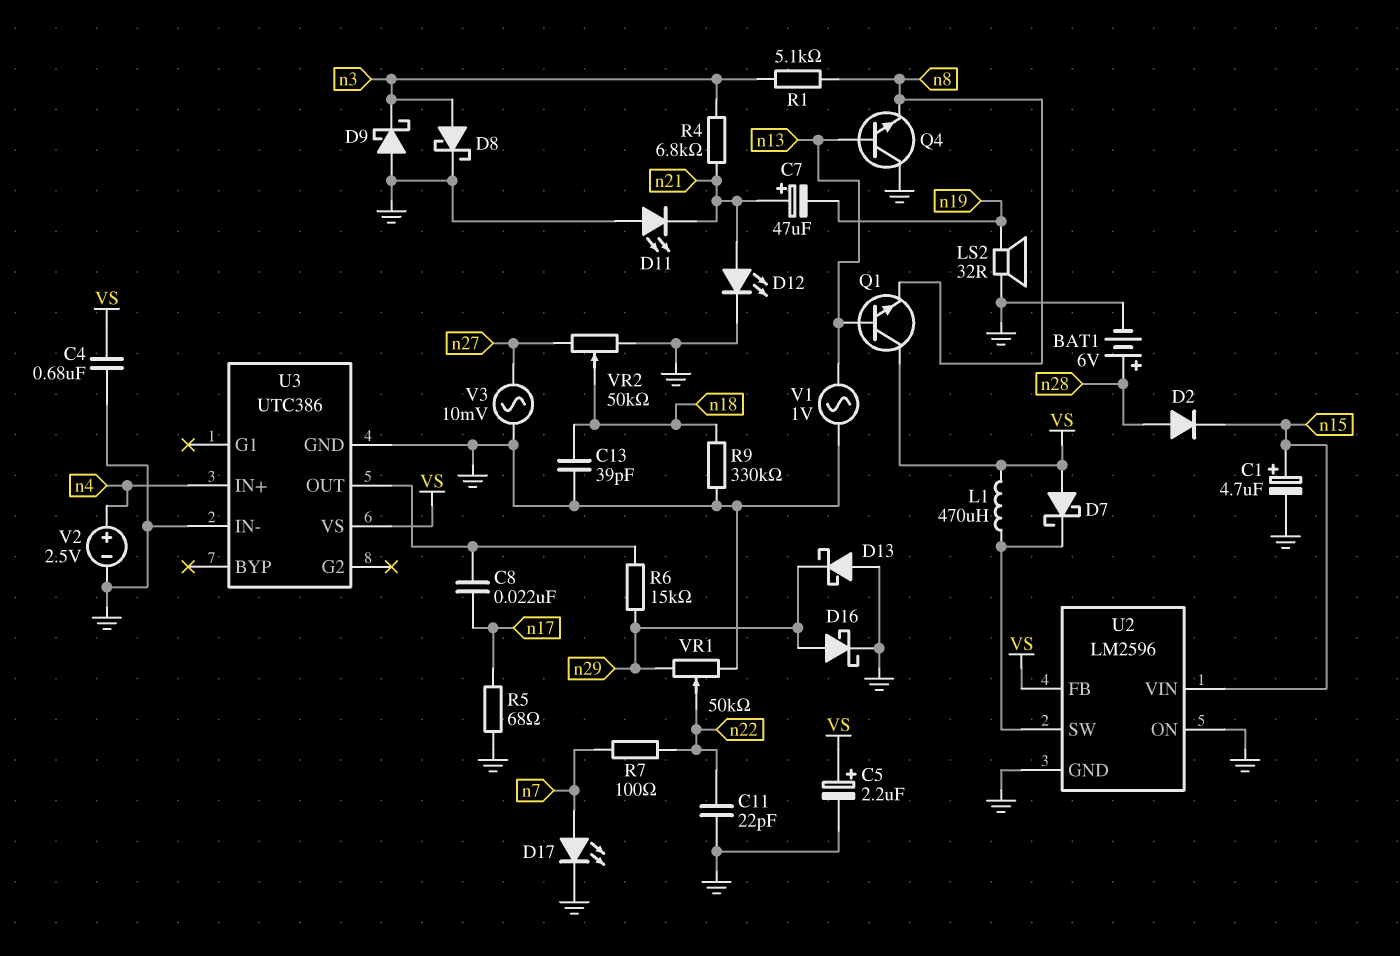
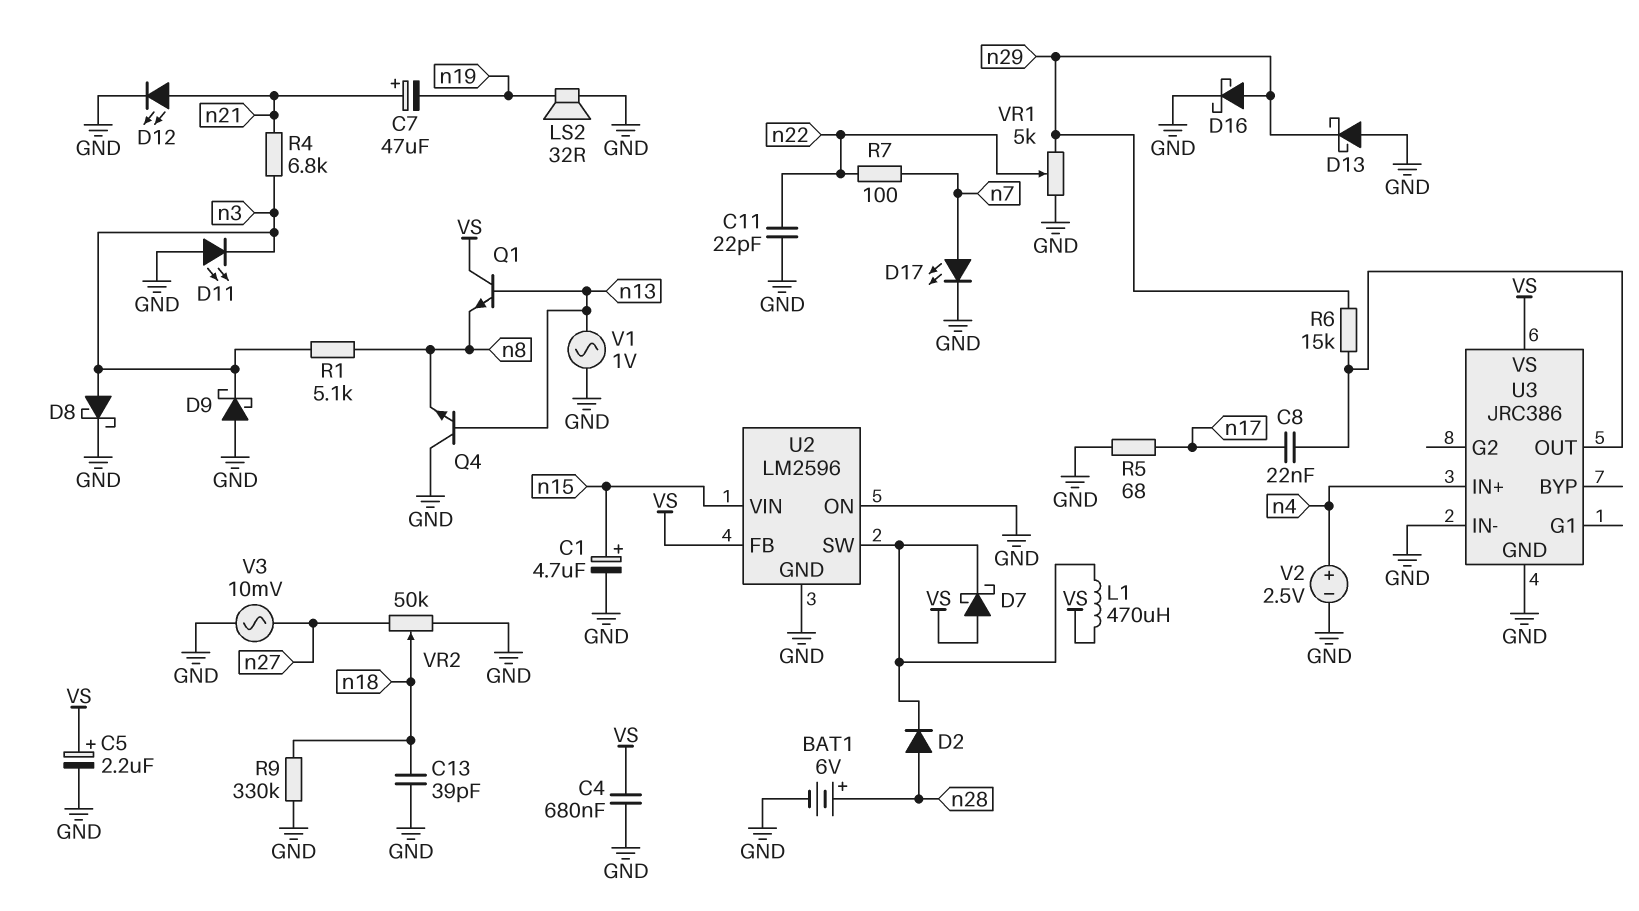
D2: diode (A n28, K n15) -> diode (A n28, K U2/SW)
D11: LED (A GND, K n21) -> LED (A GND, K n3)
U3: UTC386 -> JRC386
VR1: 50k (GND, n29, wiper n22) -> 5k (GND, n29, wiper n22)

